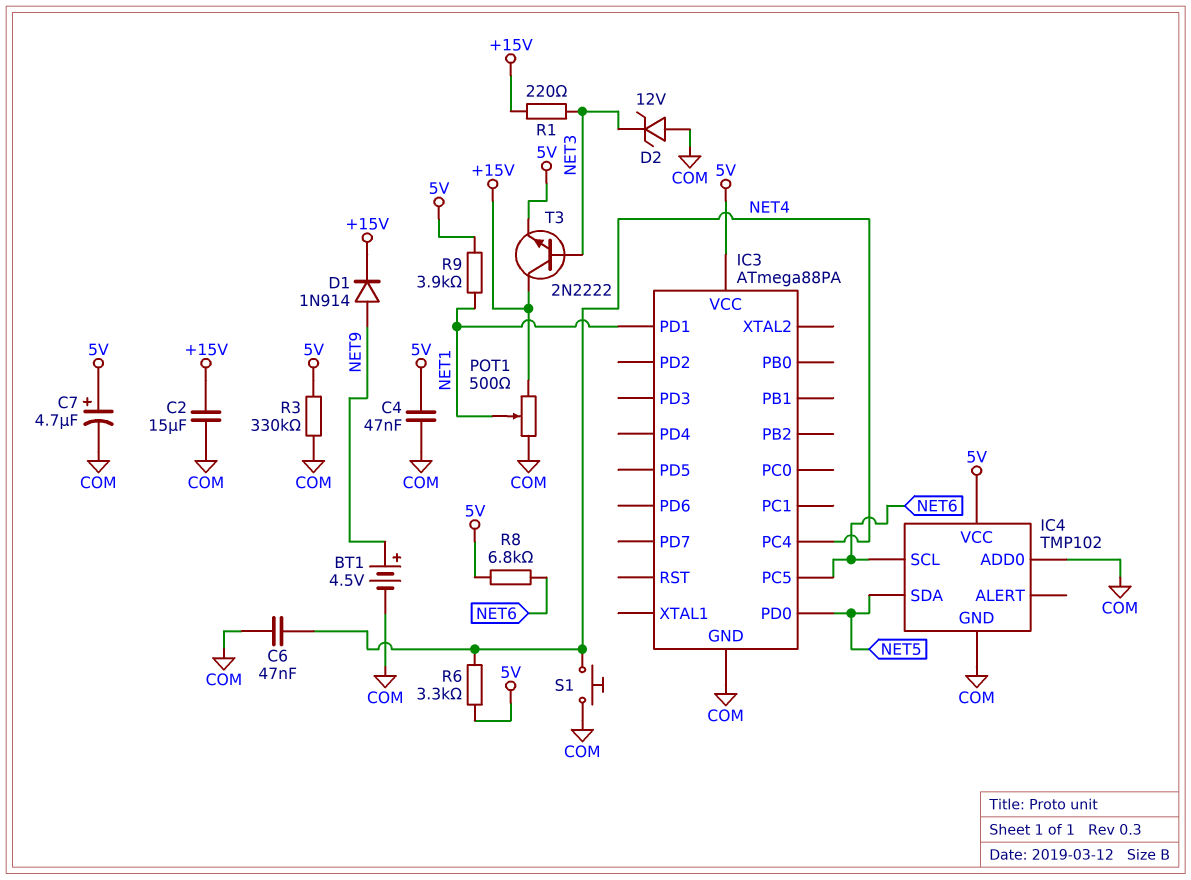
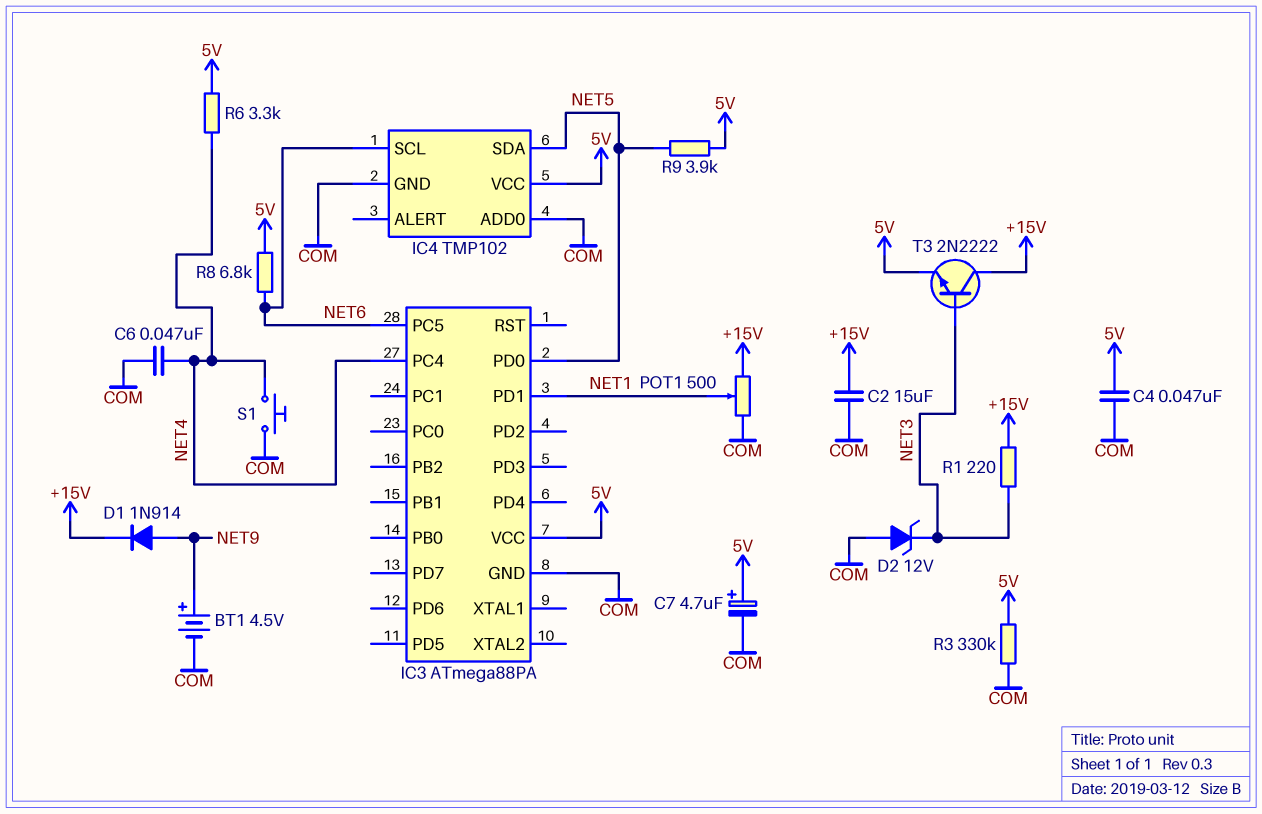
R9: 3.9k (5V, NET1) -> 3.9k (5V, NET5)

